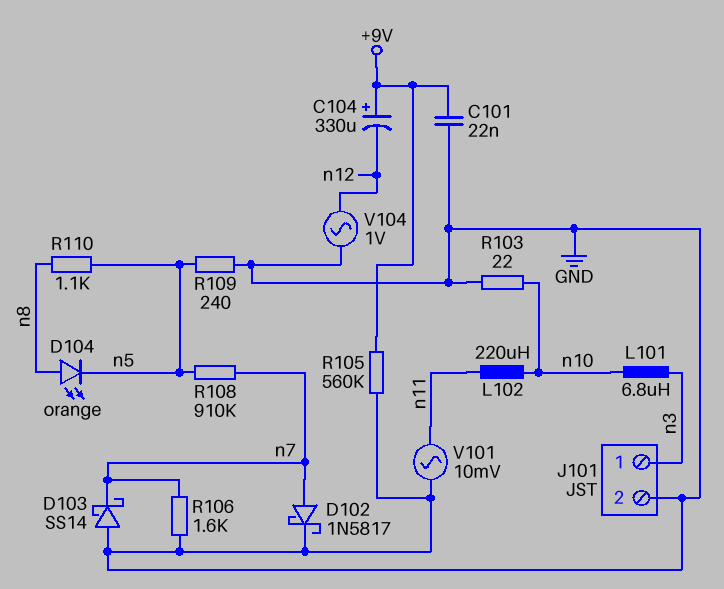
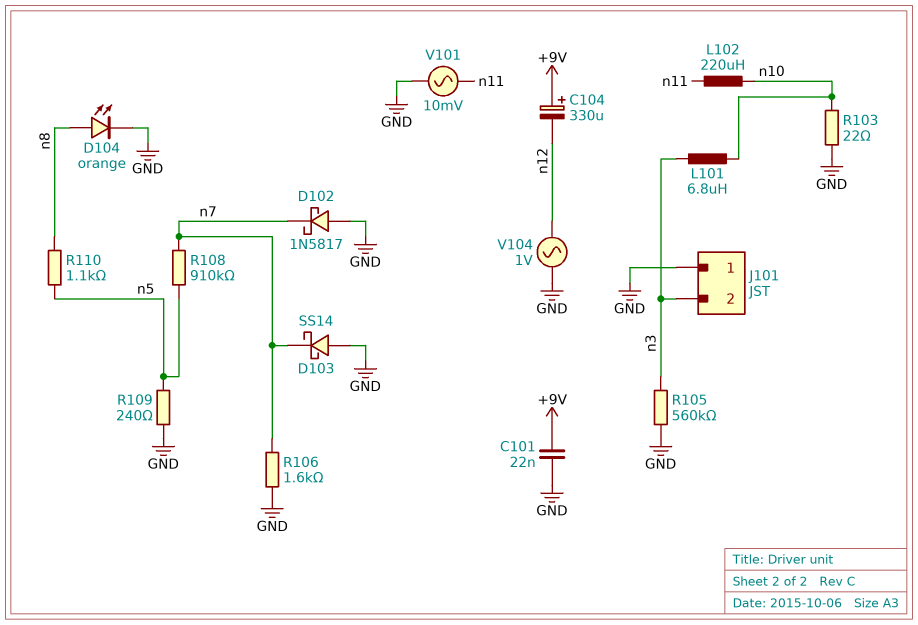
D102: schottky 1N5817 (A n7, K GND) -> schottky 1N5817 (A GND, K n7)
D104: LED orange (A n8, K n5) -> LED orange (A n8, K GND)
J101 pin 1: n3 -> GND
J101 pin 2: GND -> n3
R105: 560k (+9V, GND) -> 560k (GND, n3)

